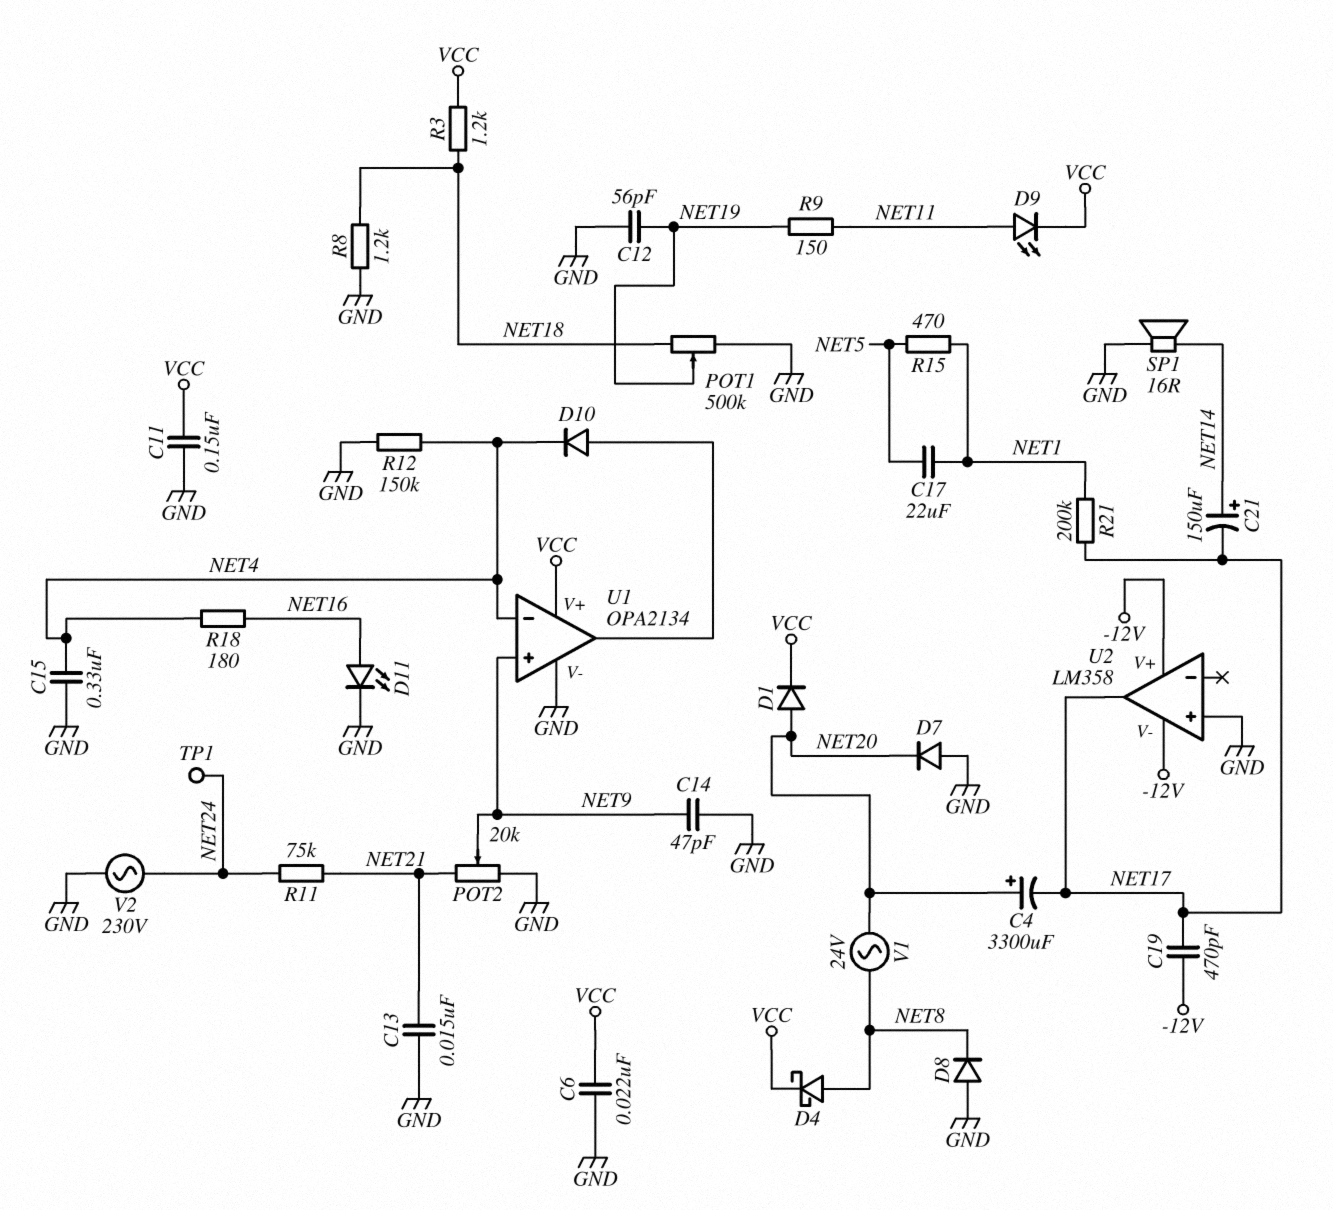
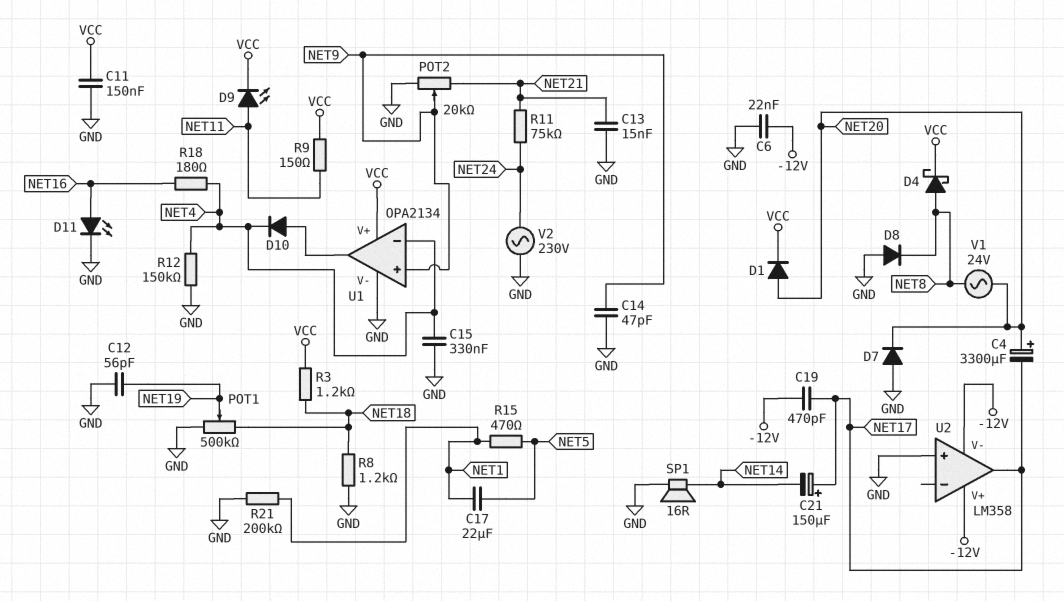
C6: 22nF (GND, VCC) -> 22nF (-12V, GND)
C21: 150uF (plus NET14, minus NET17) -> 150uF (plus NET17, minus NET14)
R9: 150 (NET11, NET19) -> 150 (NET11, VCC)
R21: 200k (NET1, NET17) -> 200k (GND, NET1)
TP1: test point (NET24) -> none

